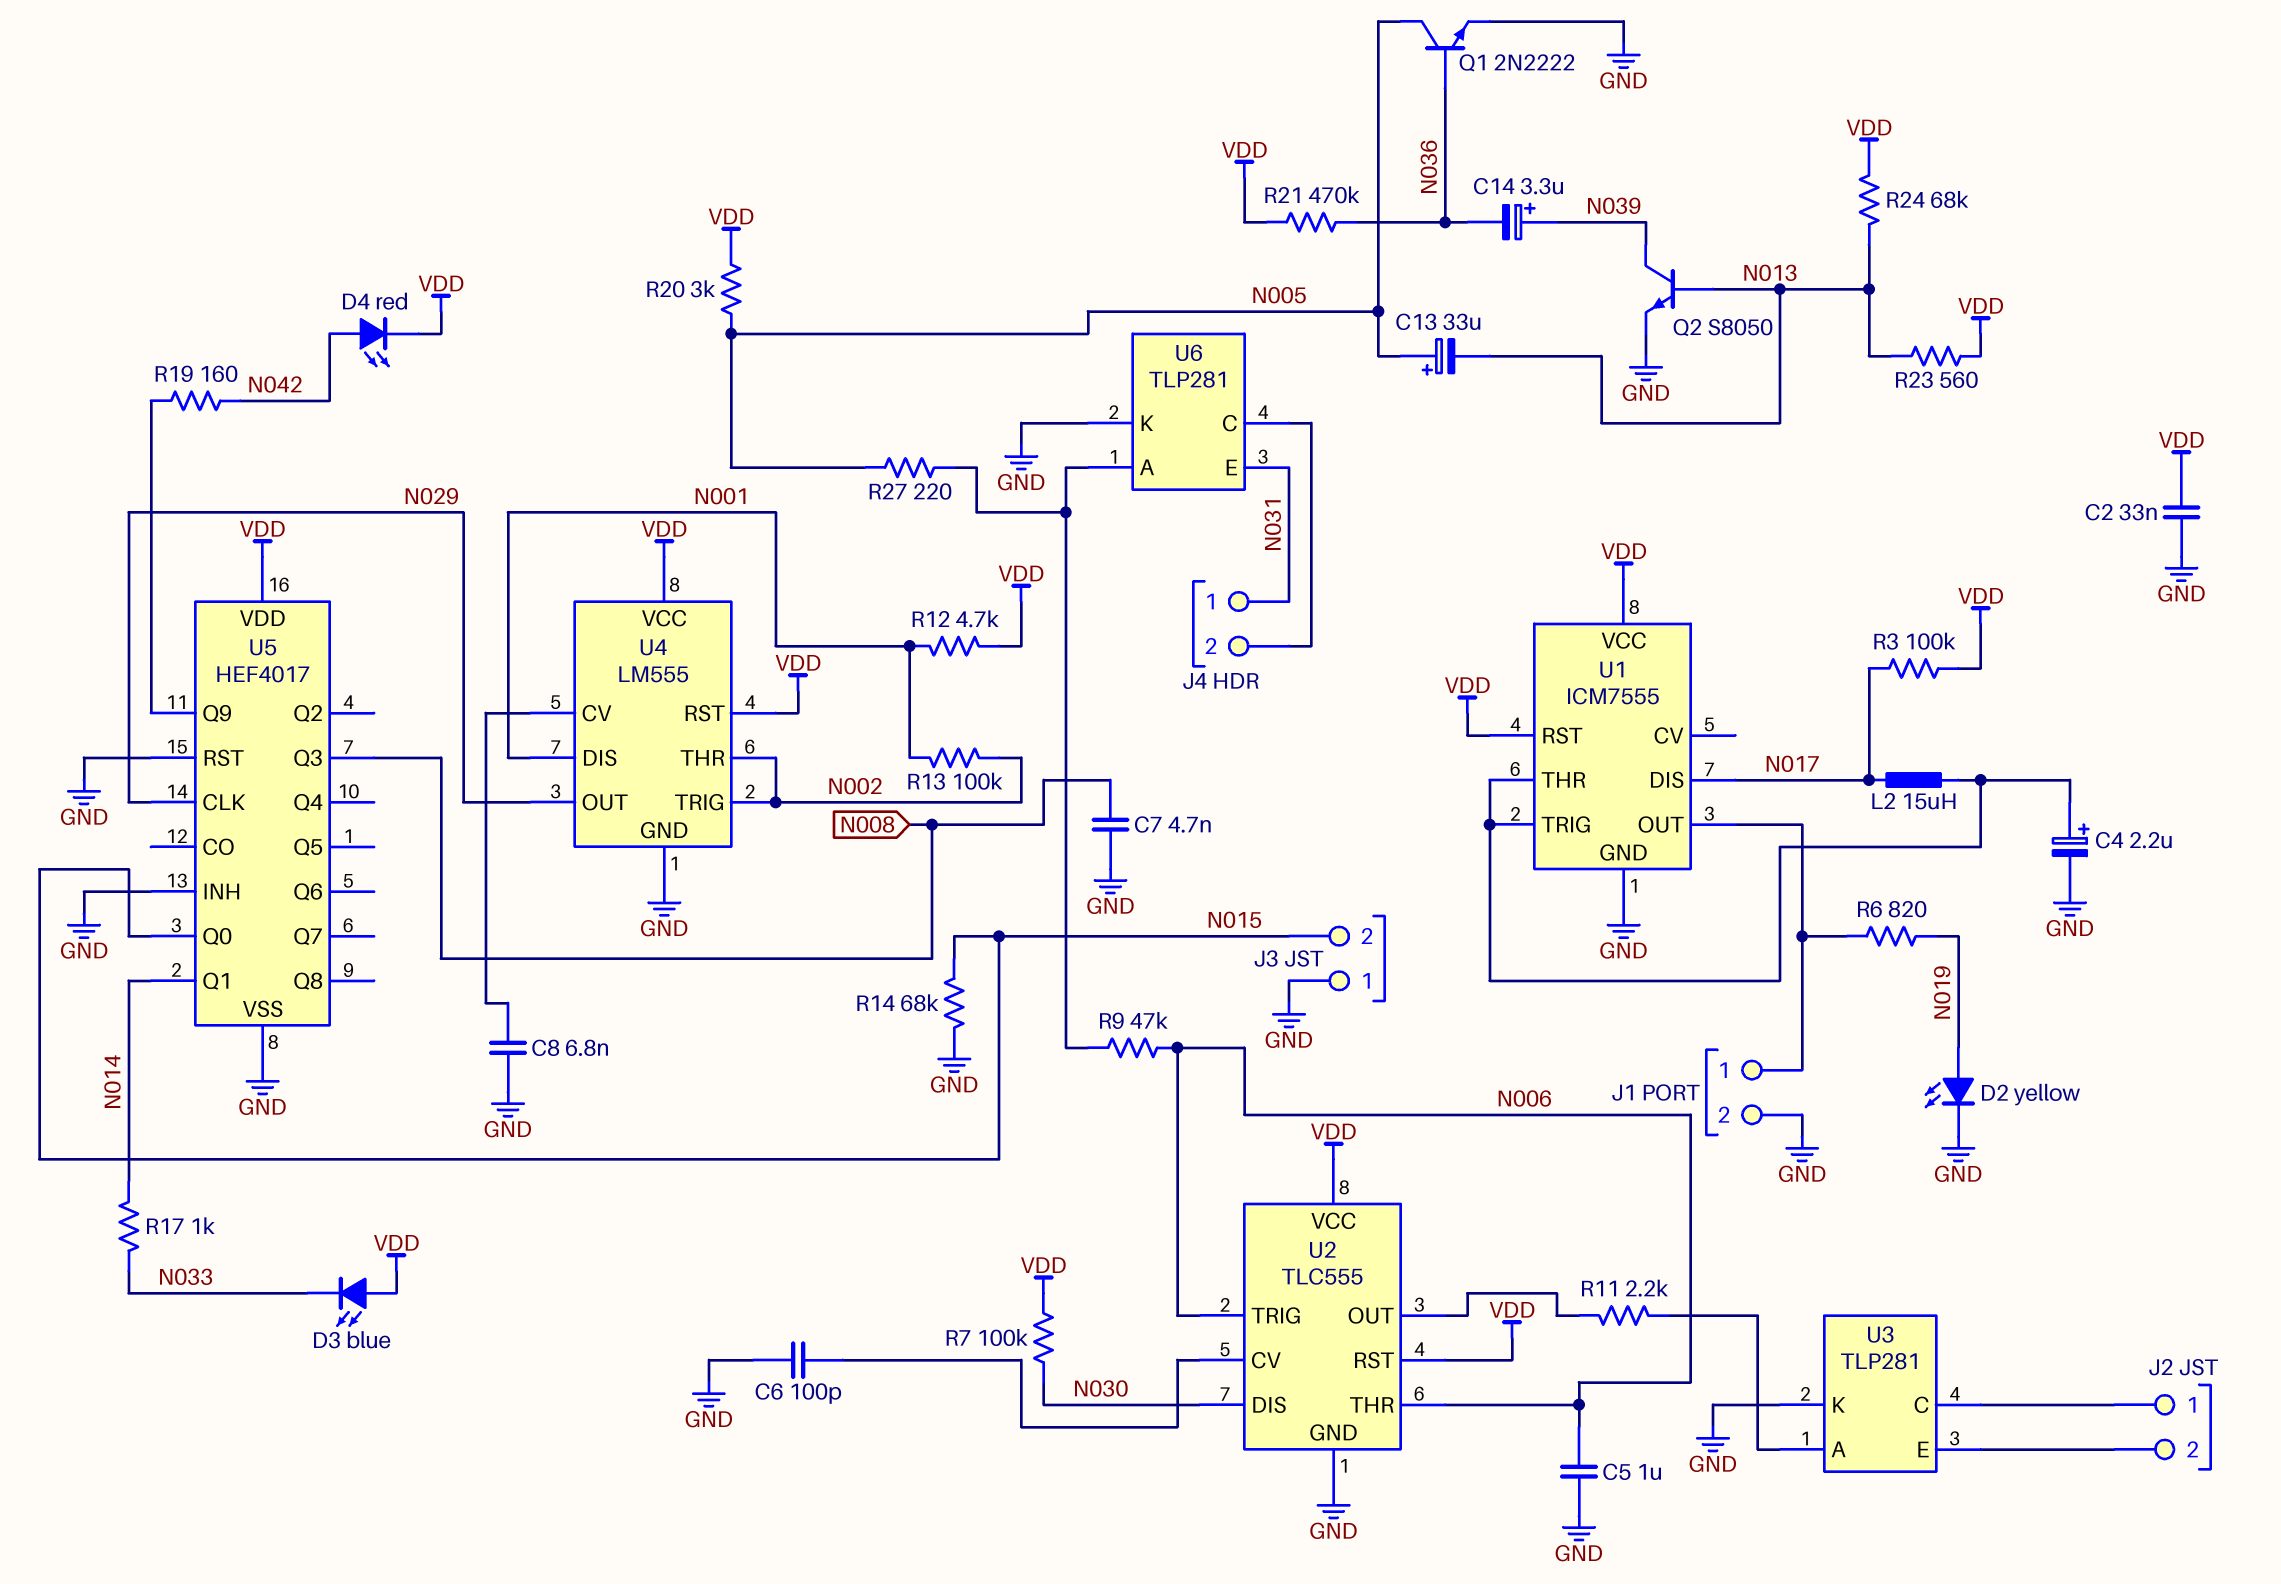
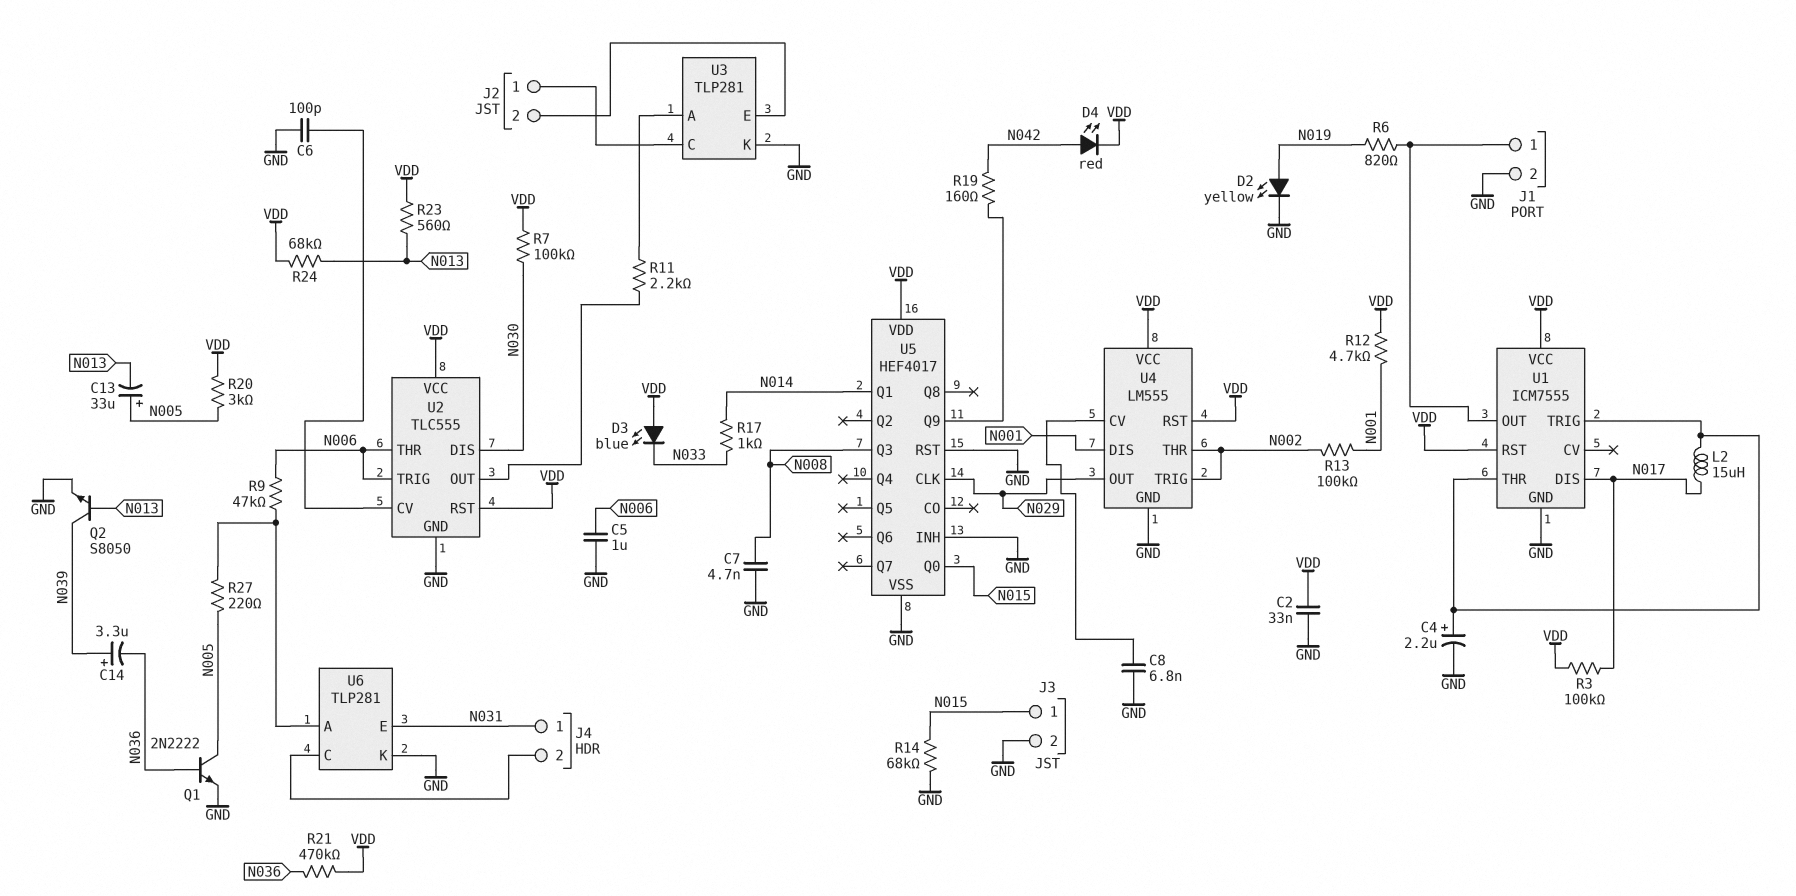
J3 pin 1: GND -> N015
J3 pin 2: N015 -> GND

